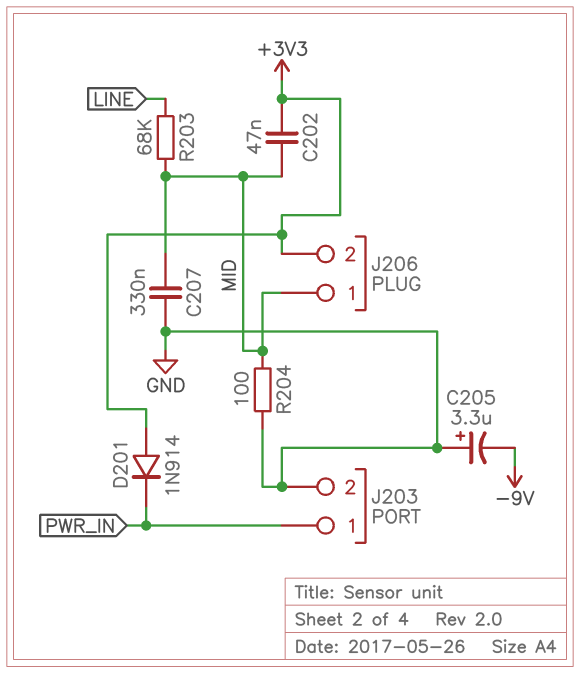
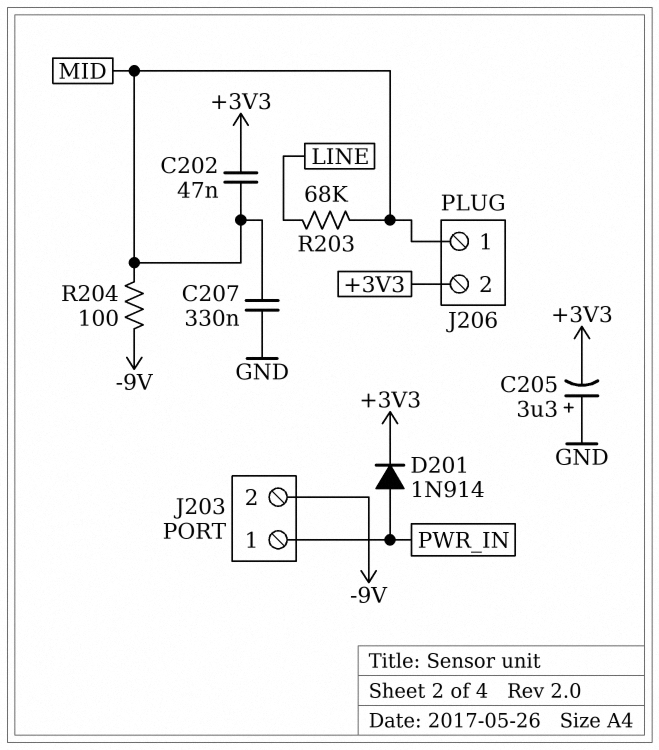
C205: 3.3uF (plus GND, minus -9V) -> 3.3uF (plus GND, minus +3V3)
D201: diode 1N914 (A +3V3, K PWR_IN) -> diode 1N914 (A PWR_IN, K +3V3)
J203 pin 2: GND -> -9V
R204: 100 (GND, MID) -> 100 (-9V, MID)

